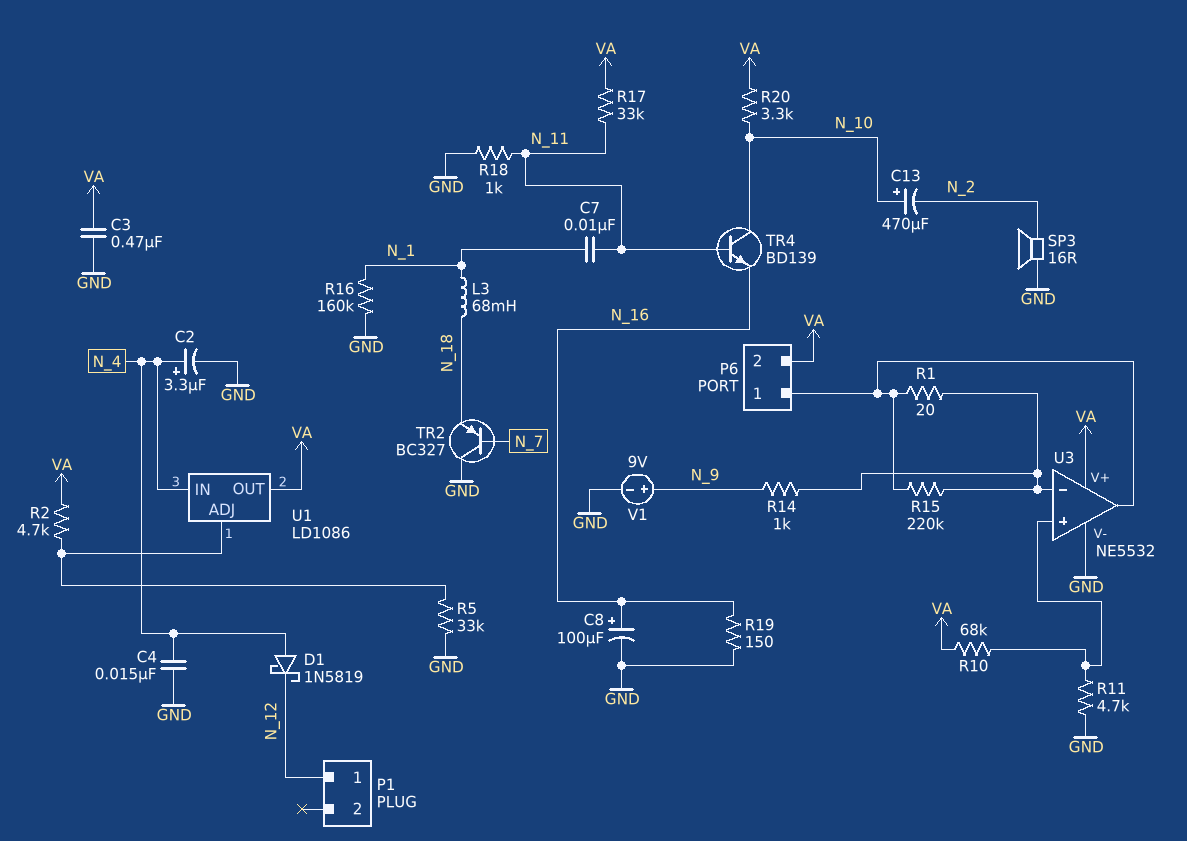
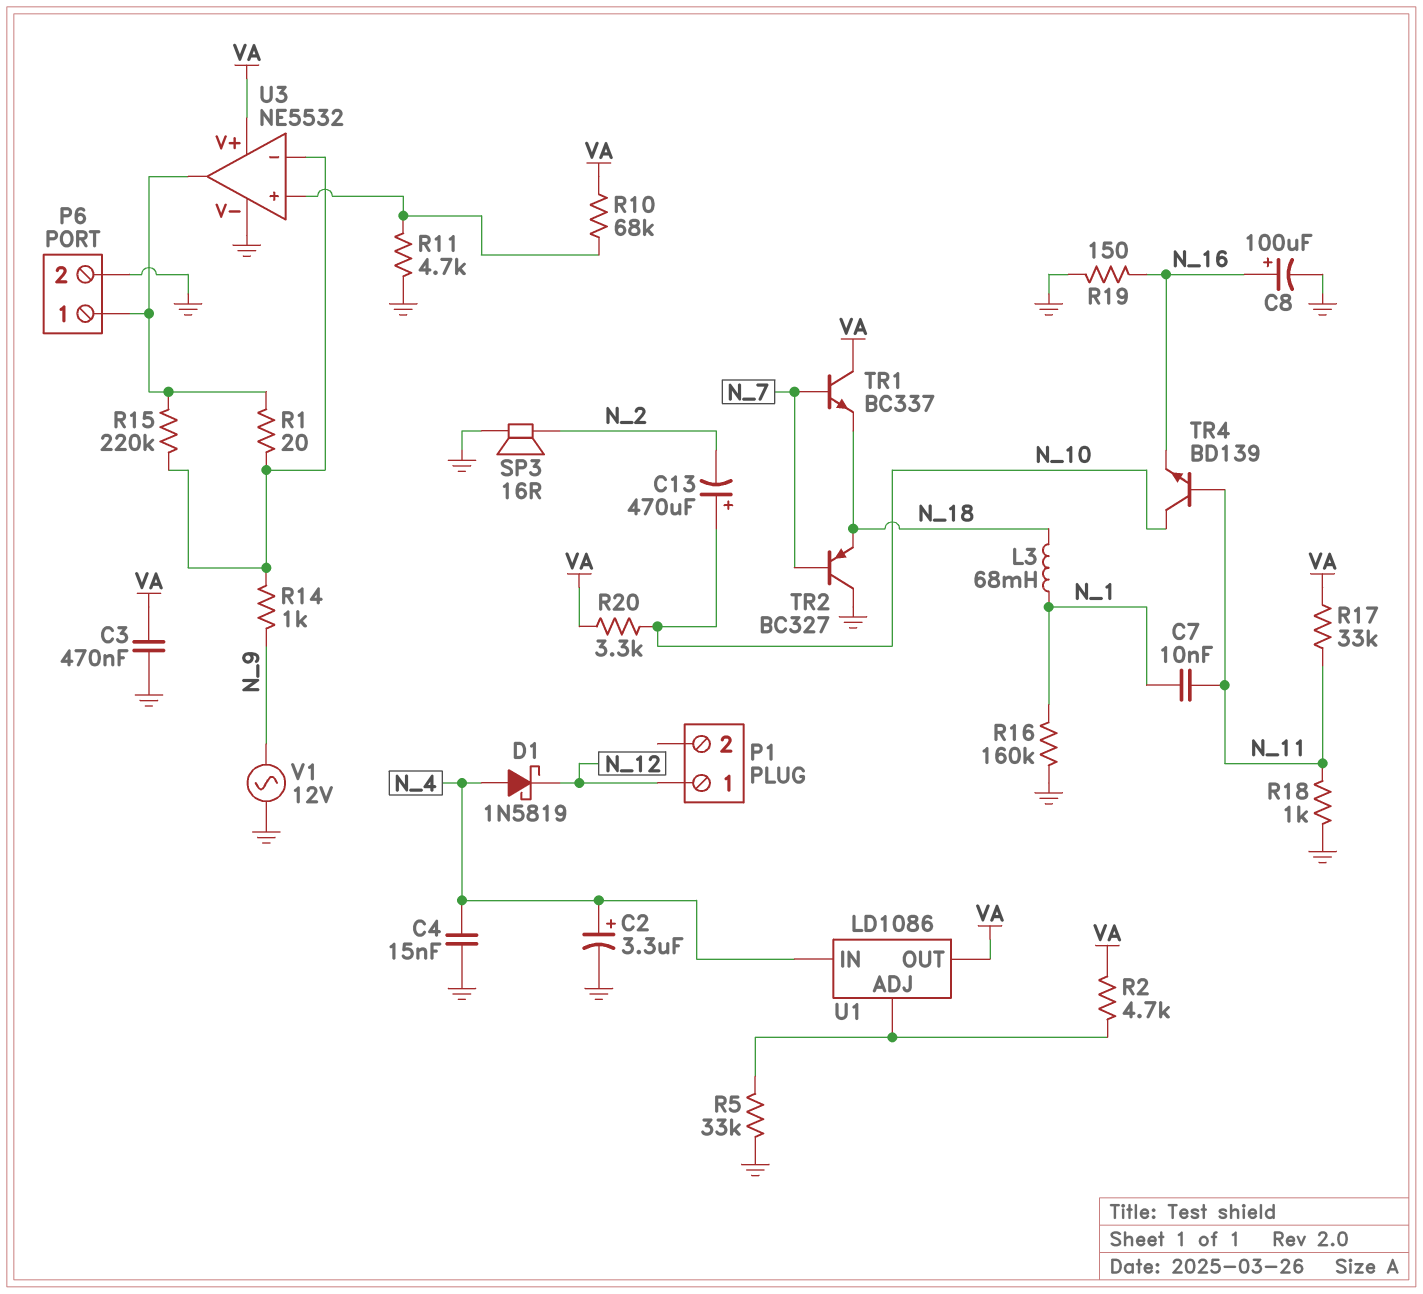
P6 pin 2: VA -> GND
TR1: none -> NPN BC337 (B N_7, C VA, E N_18)
V1: 9V (plus N_9, minus GND) -> AC 12V (GND, N_9)

